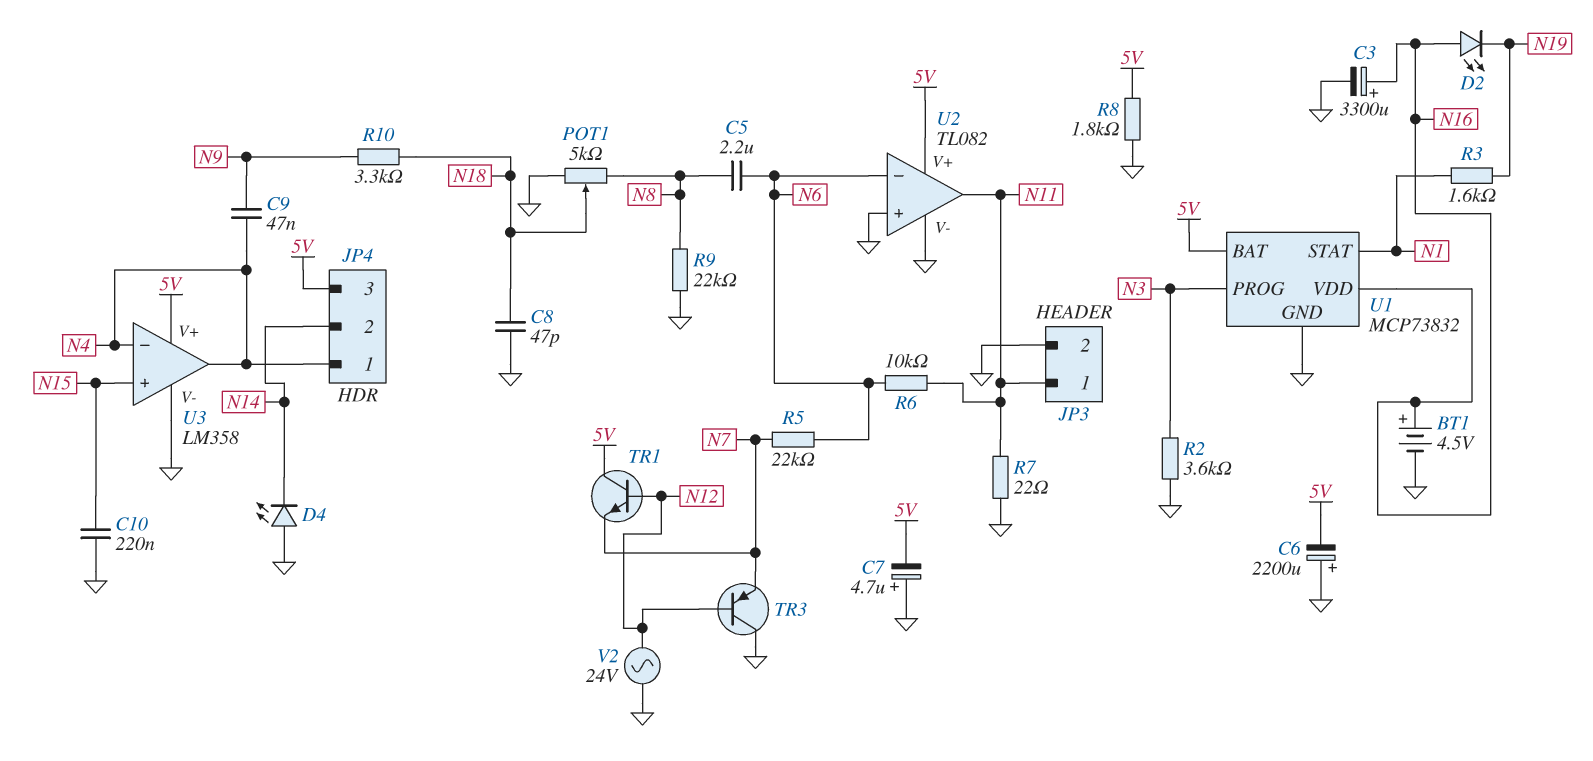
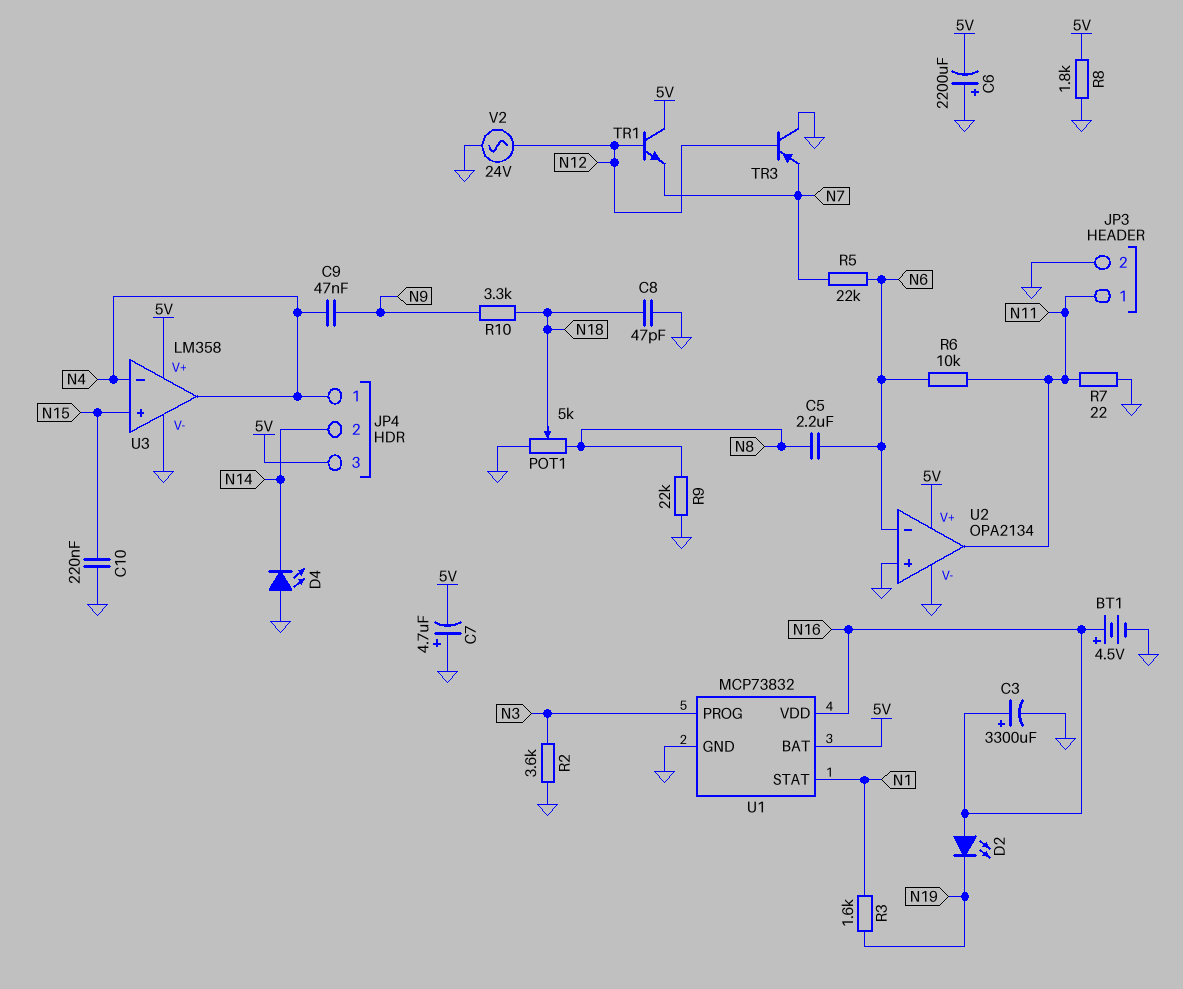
U2: TL082 -> OPA2134

